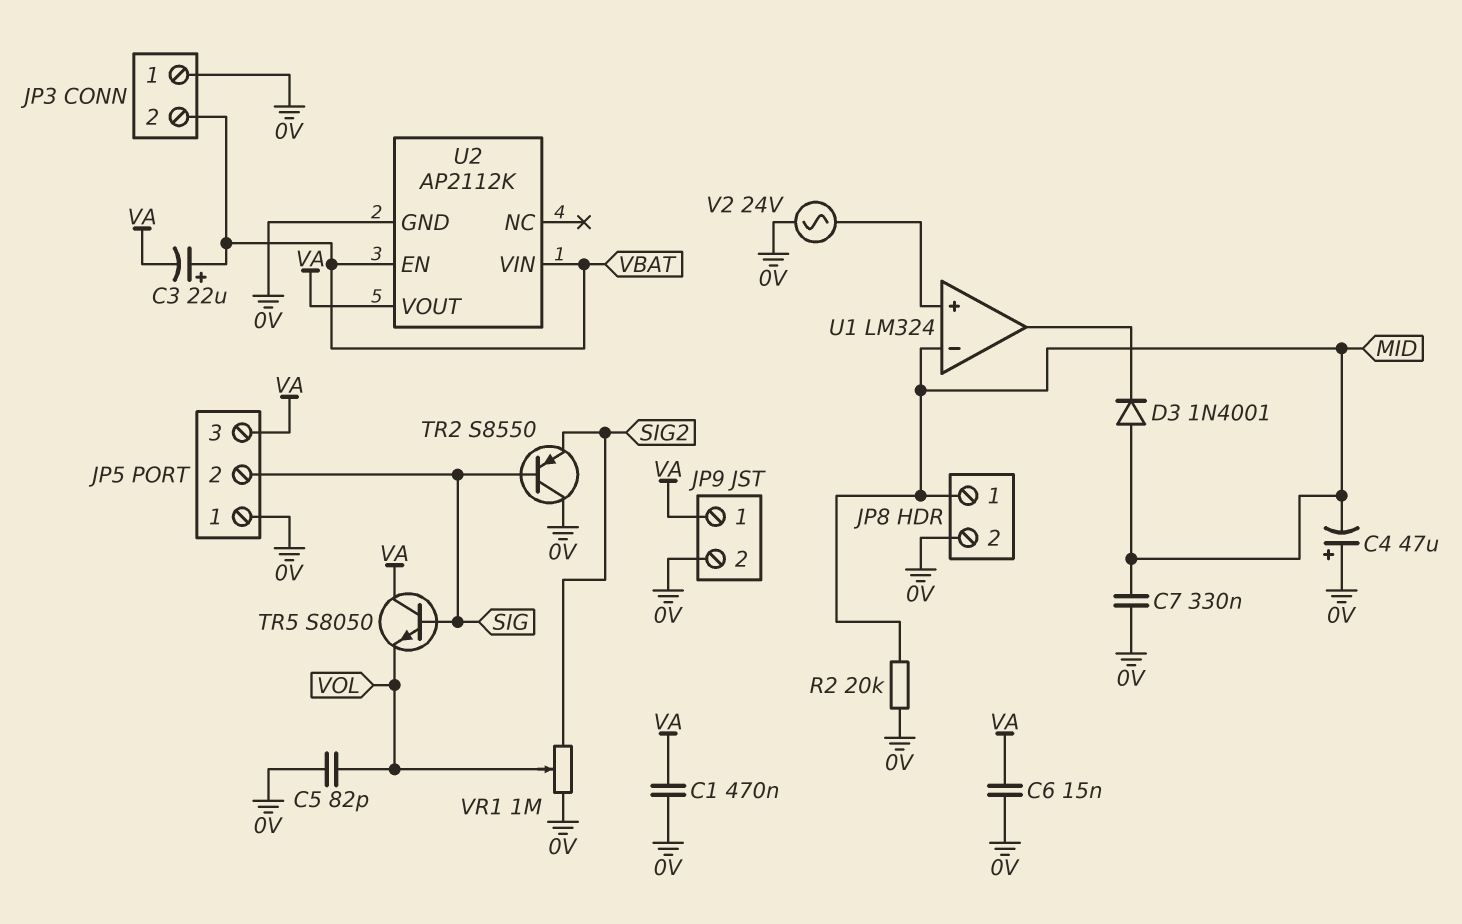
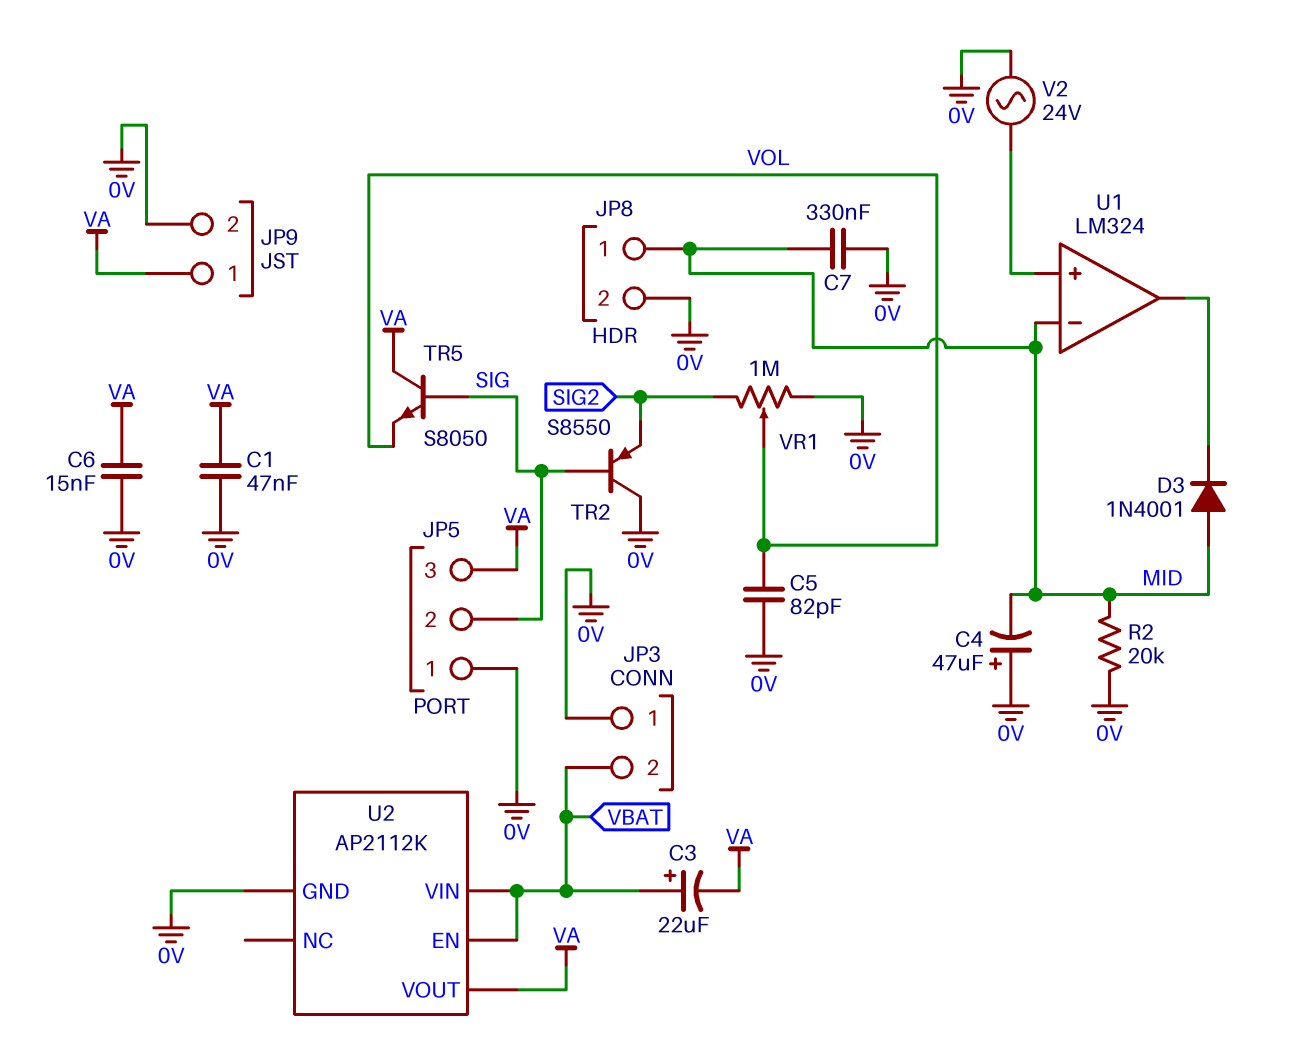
C1: 470nF (0V, VA) -> 47nF (0V, VA)

